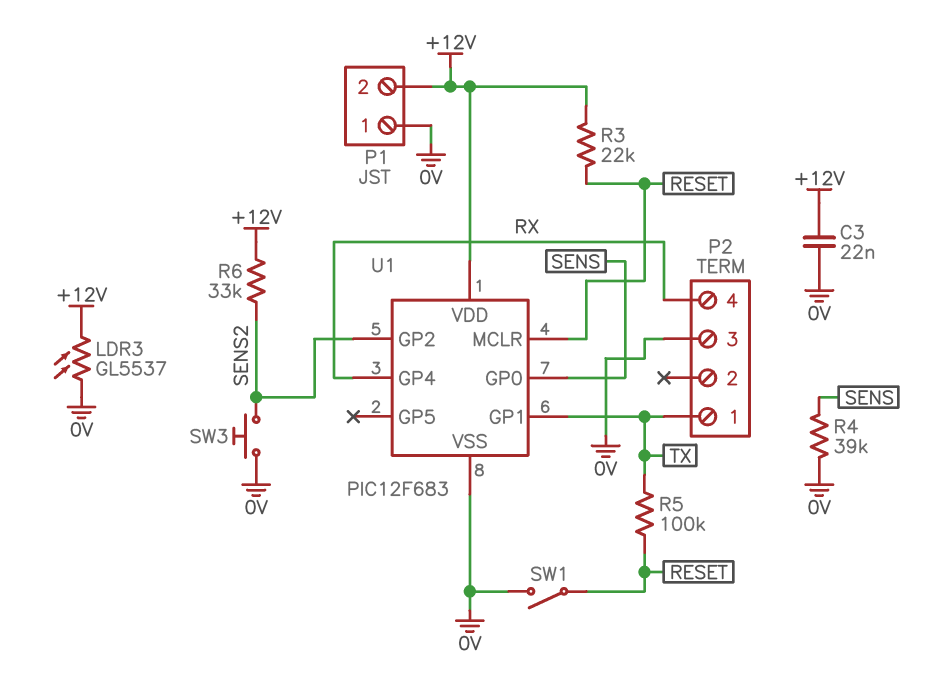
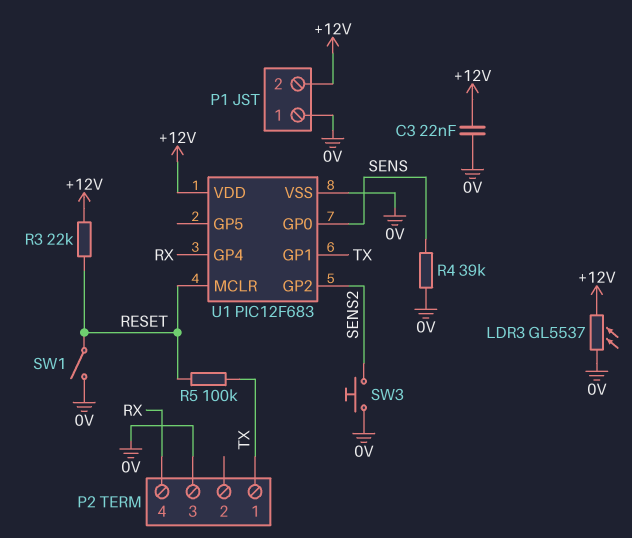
R6: 33k (+12V, SENS2) -> none

